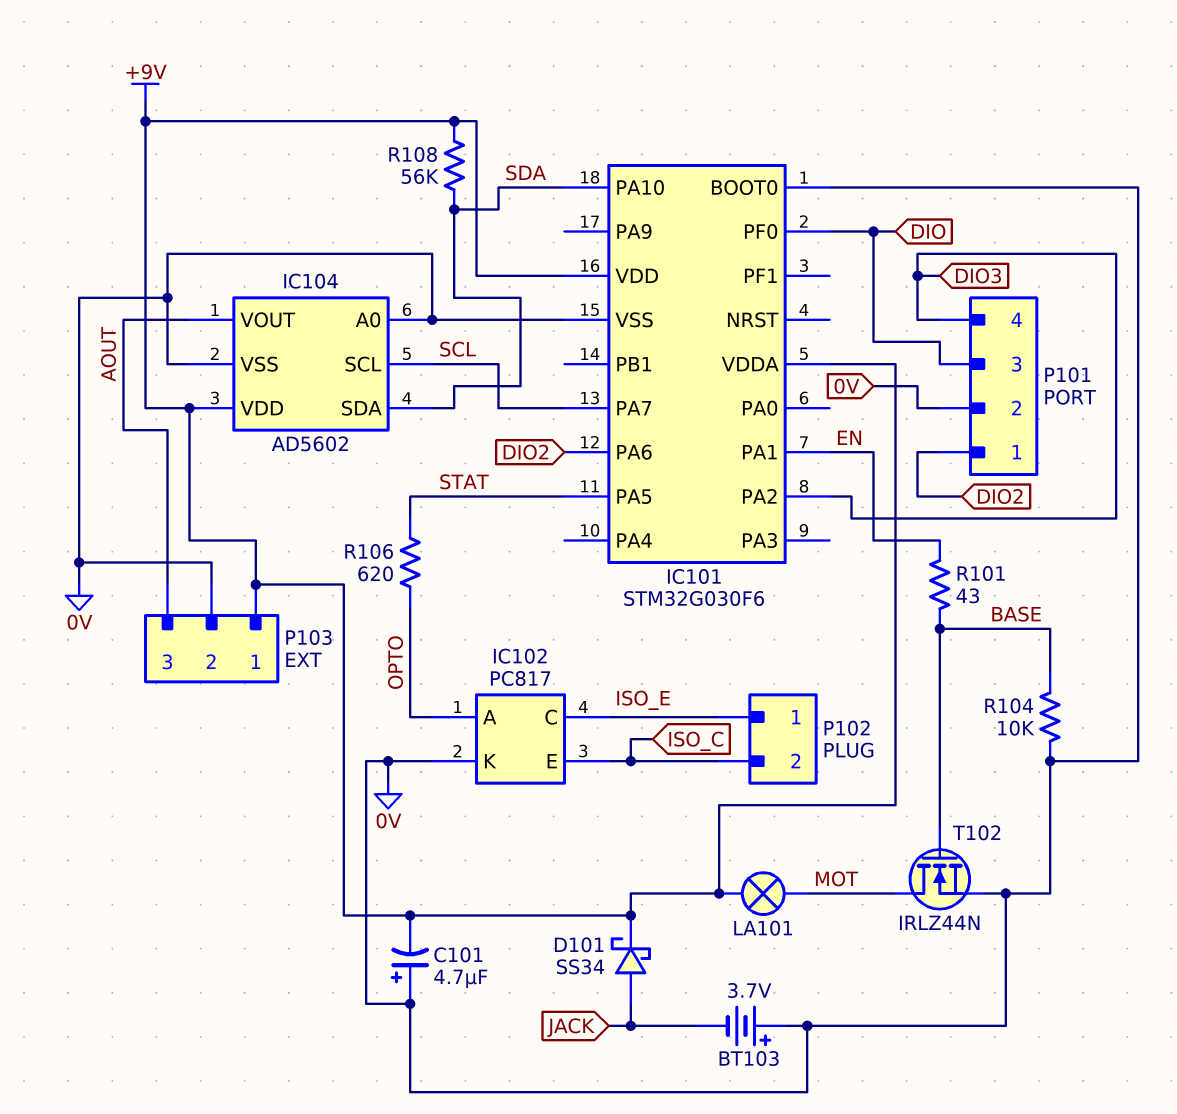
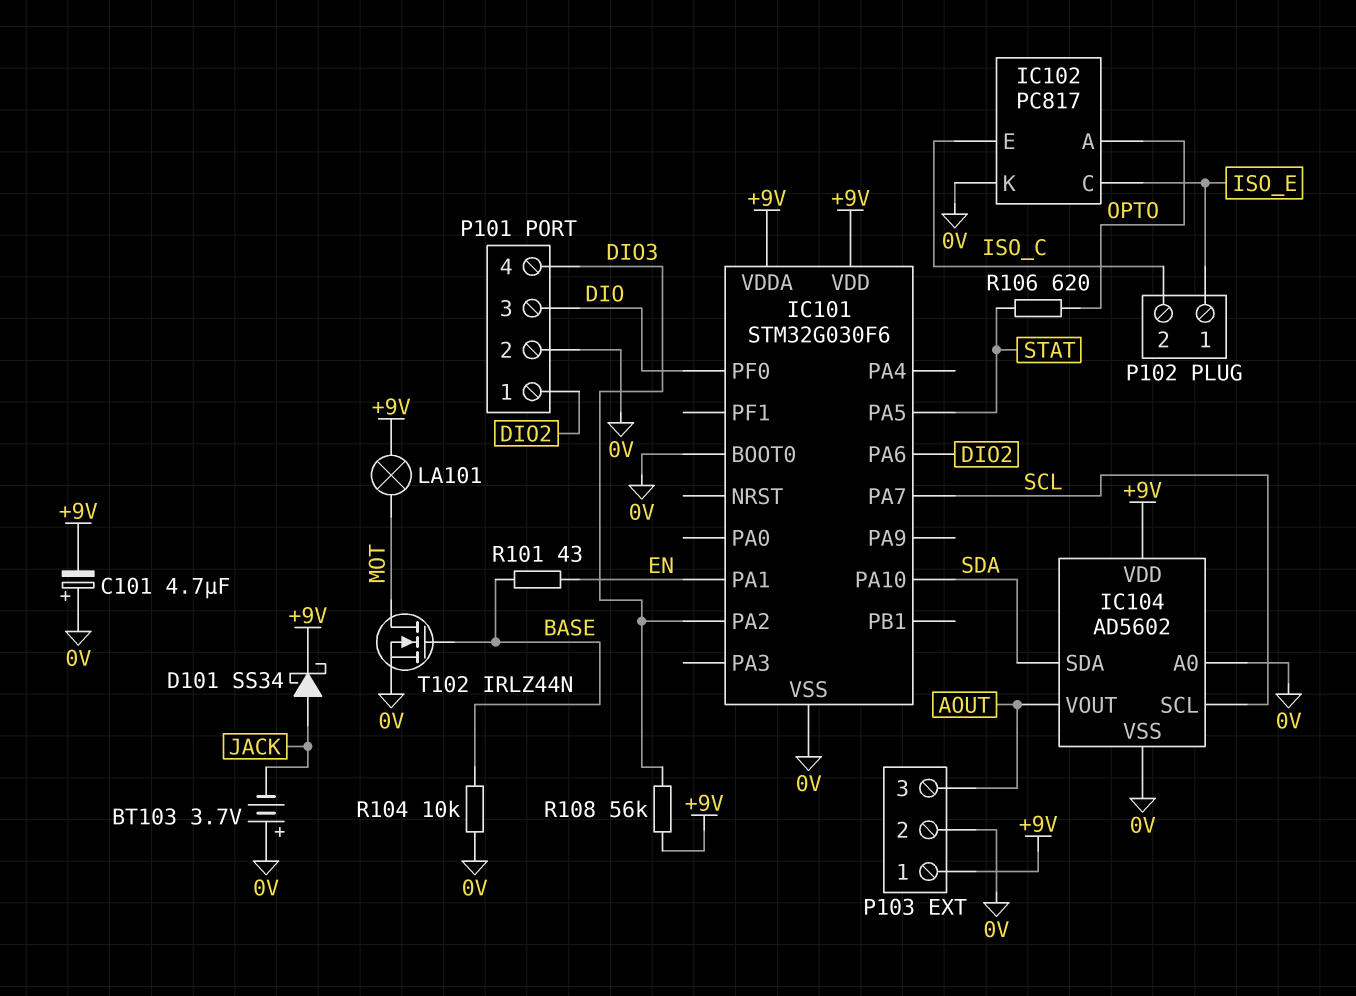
R108: 56k (+9V, SDA) -> 56k (+9V, DIO3)

